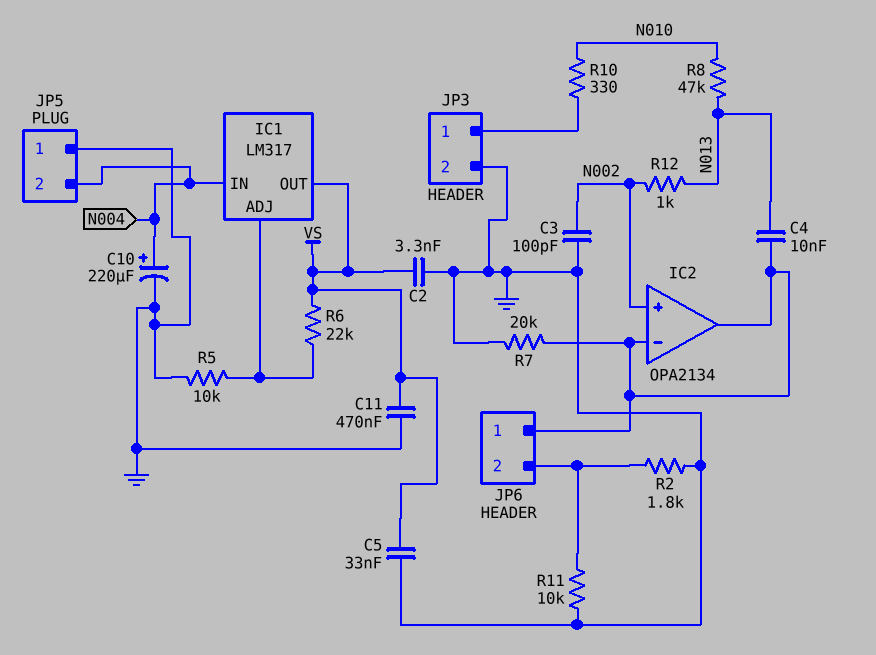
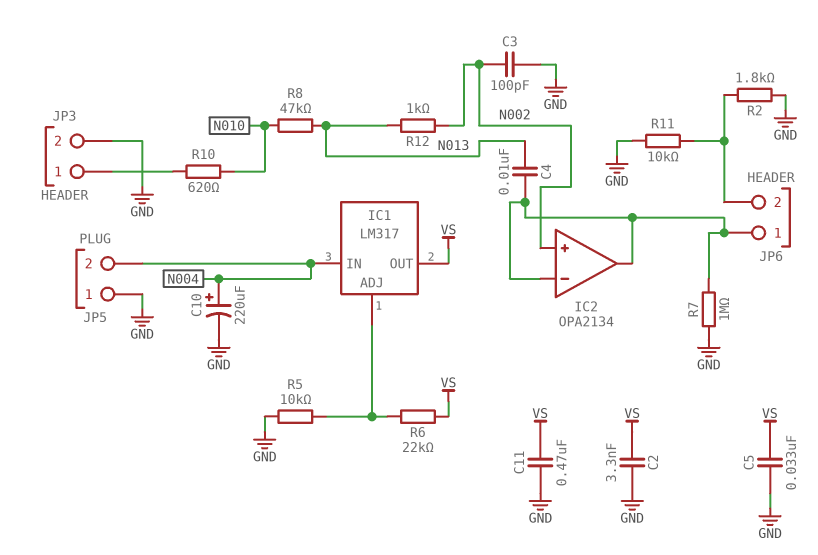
R7: 20k (GND, IC2/in-) -> 1M (GND, IC2/in-)
R10: 330 (JP3/1, N010) -> 620 (JP3/1, N010)

